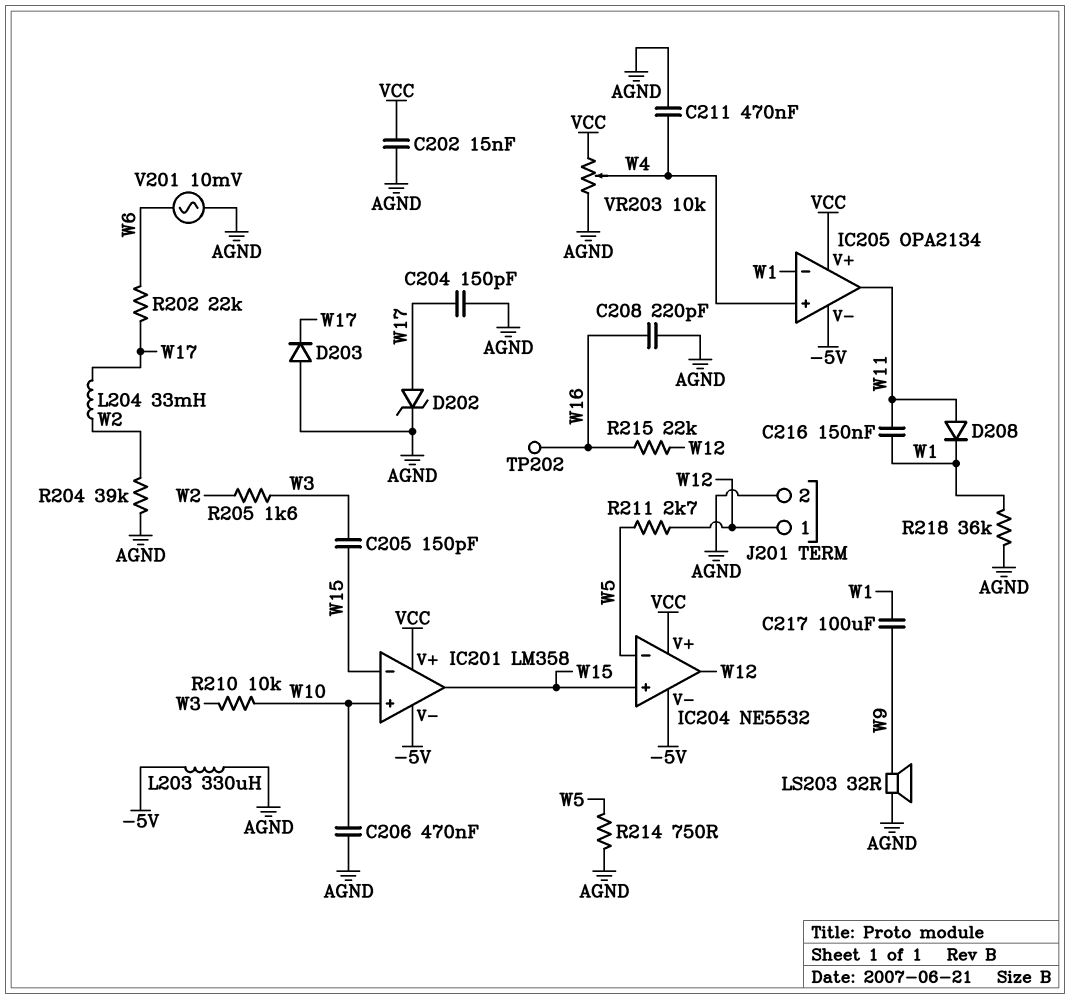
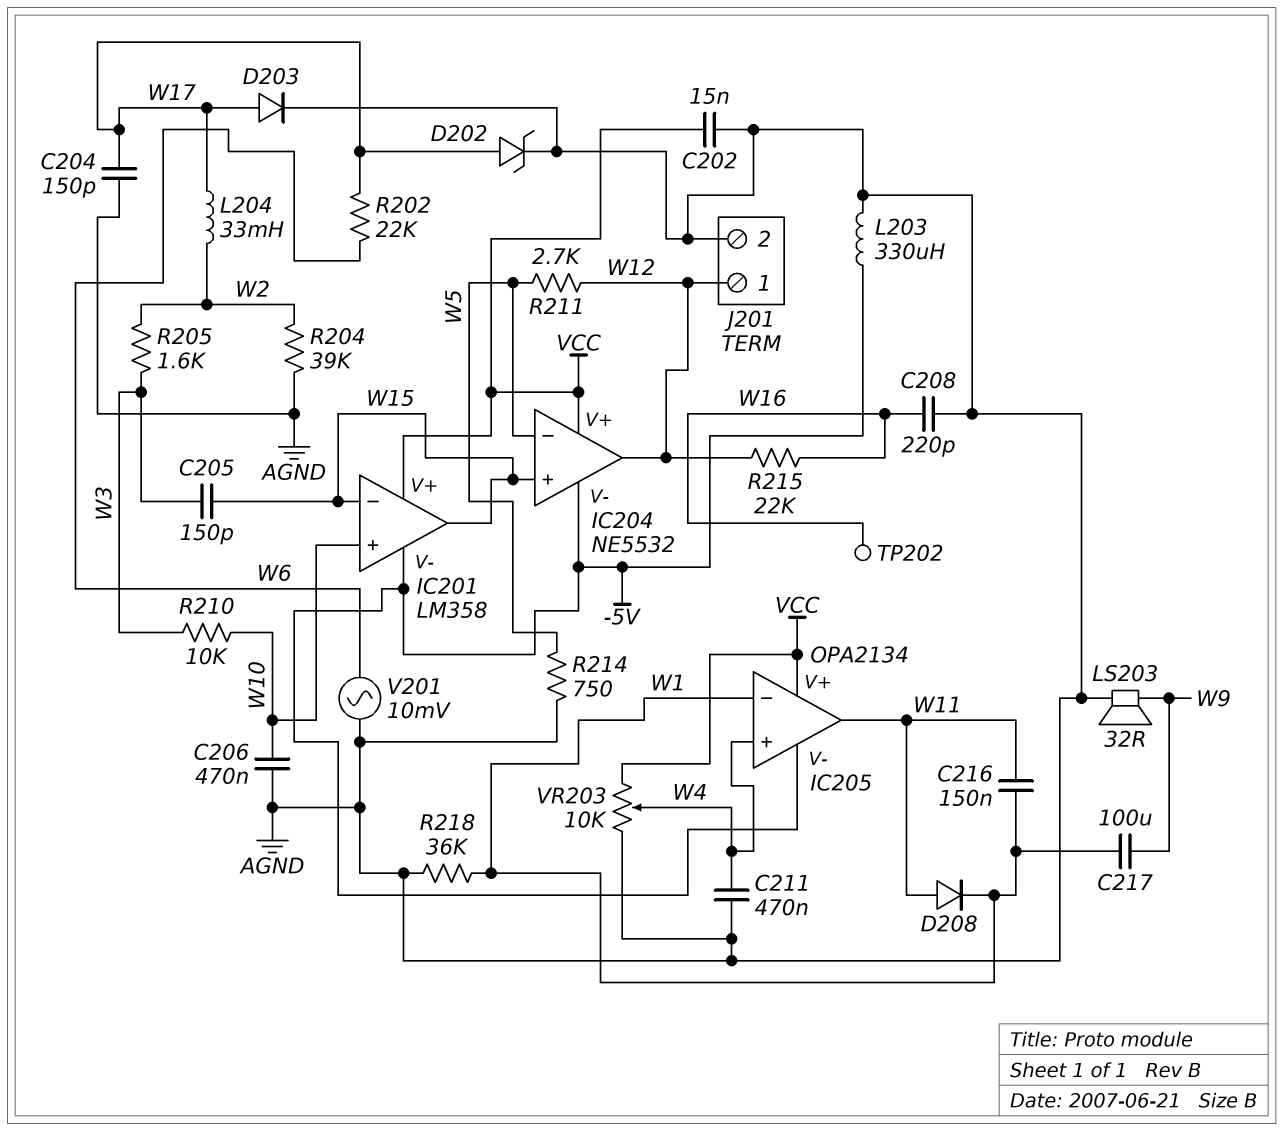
D203: diode (A AGND, K W17) -> diode (A W17, K AGND)

